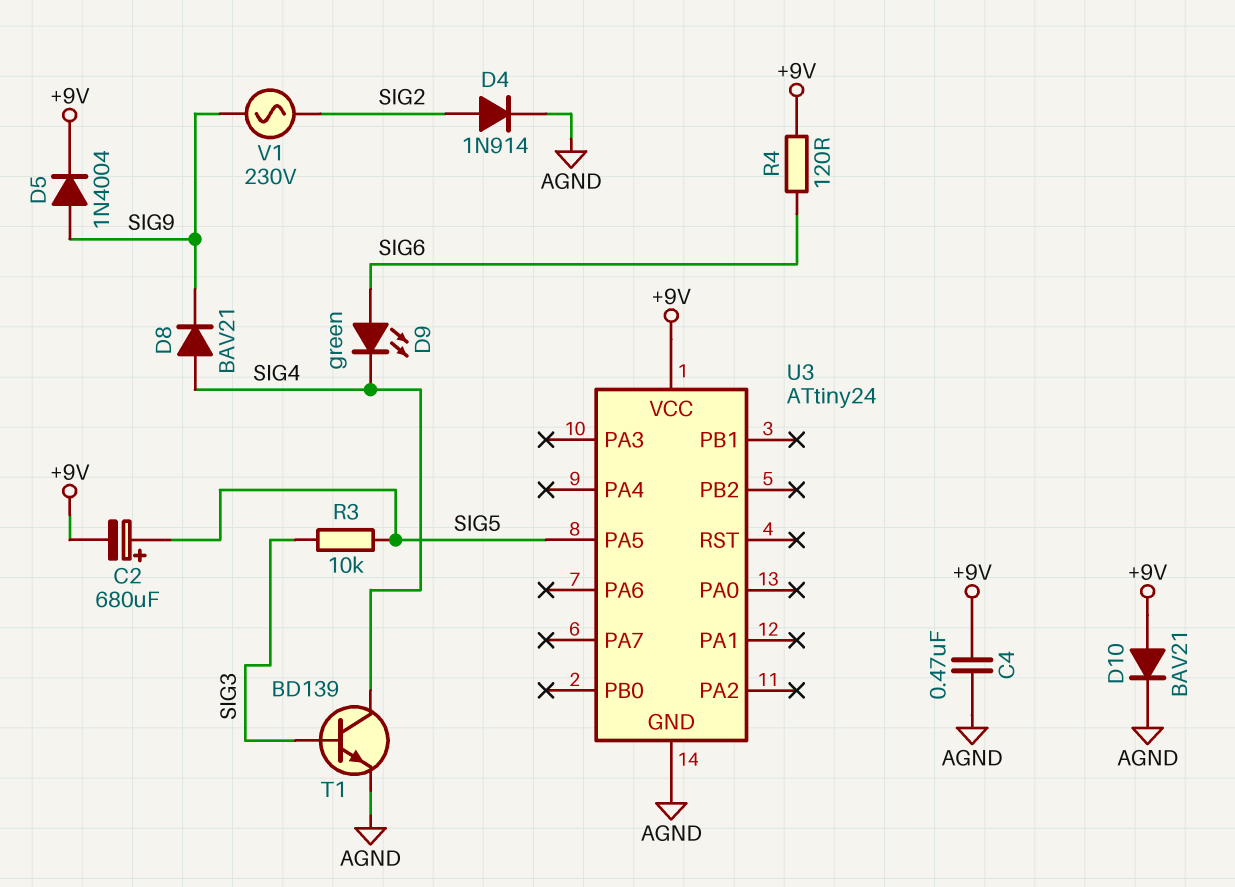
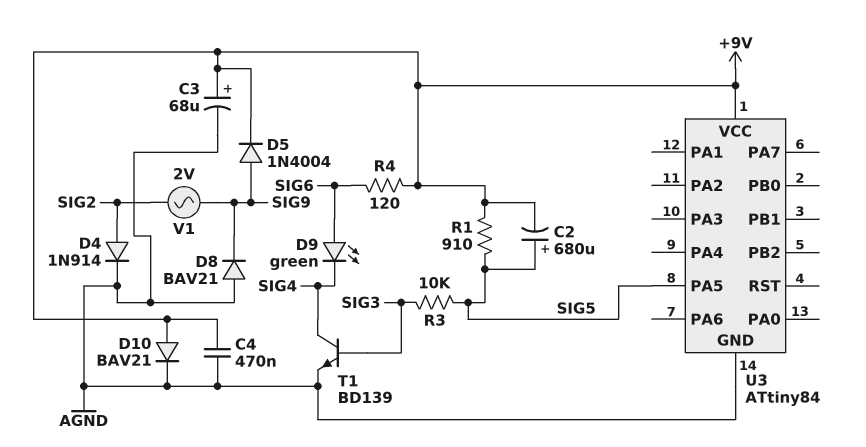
C3: none -> 68uF (plus +9V, minus AGND)
D8: diode BAV21 (A SIG4, K SIG9) -> diode BAV21 (A AGND, K SIG9)
R1: none -> 910 (+9V, SIG5)
U3: ATtiny24 -> ATtiny84
V1: AC 230V (SIG2, SIG9) -> AC 2V (SIG2, SIG9)

